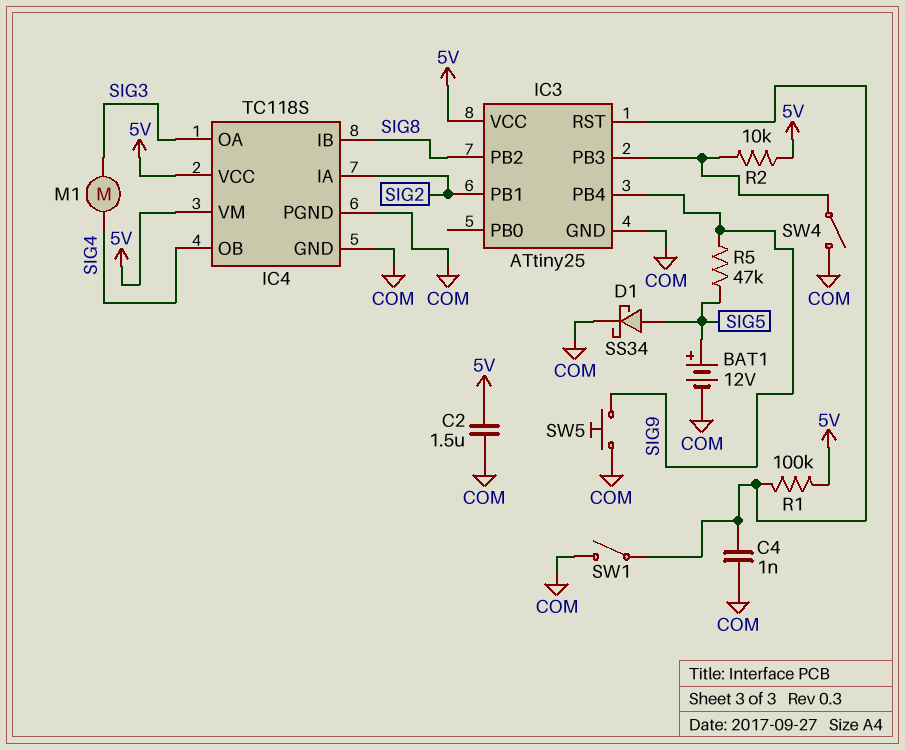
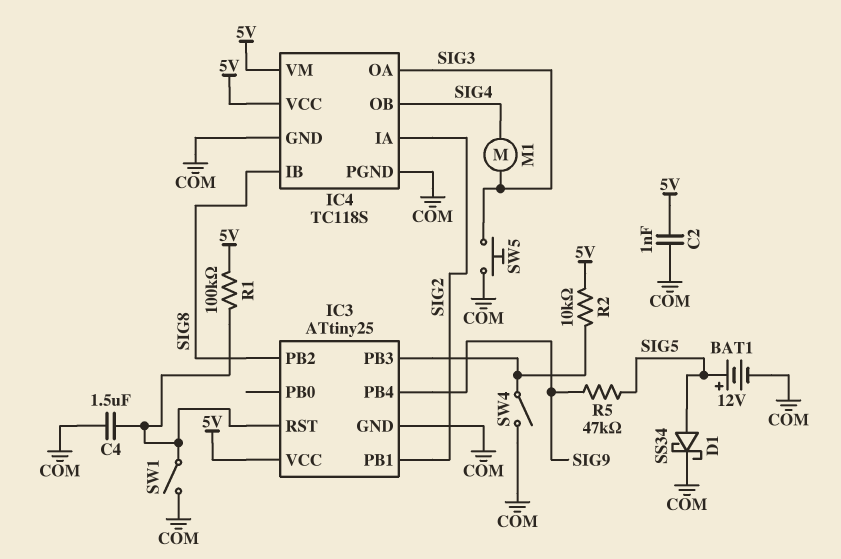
C2: 1.5uF (5V, COM) -> 1nF (5V, COM)
C4: 1nF (COM, IC3/RST) -> 1.5uF (COM, IC3/RST)
SW5: button (COM, SIG9) -> button (COM, SIG3)

